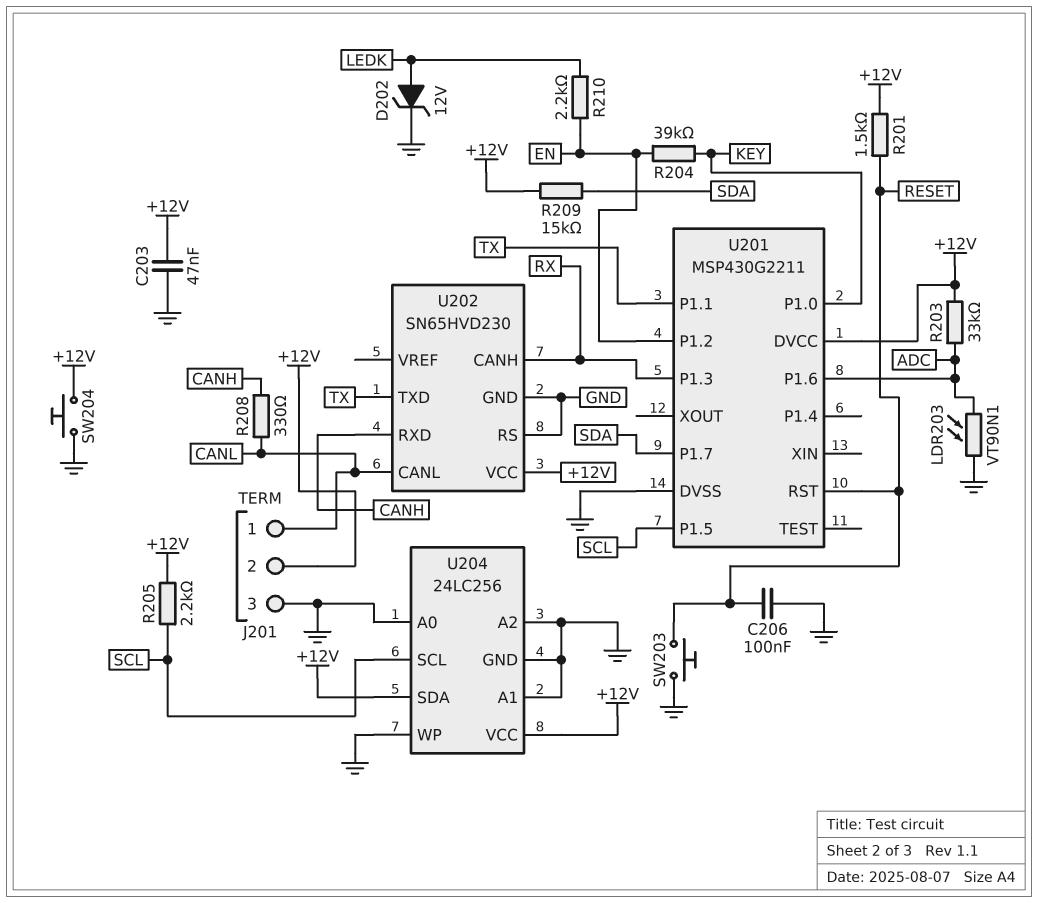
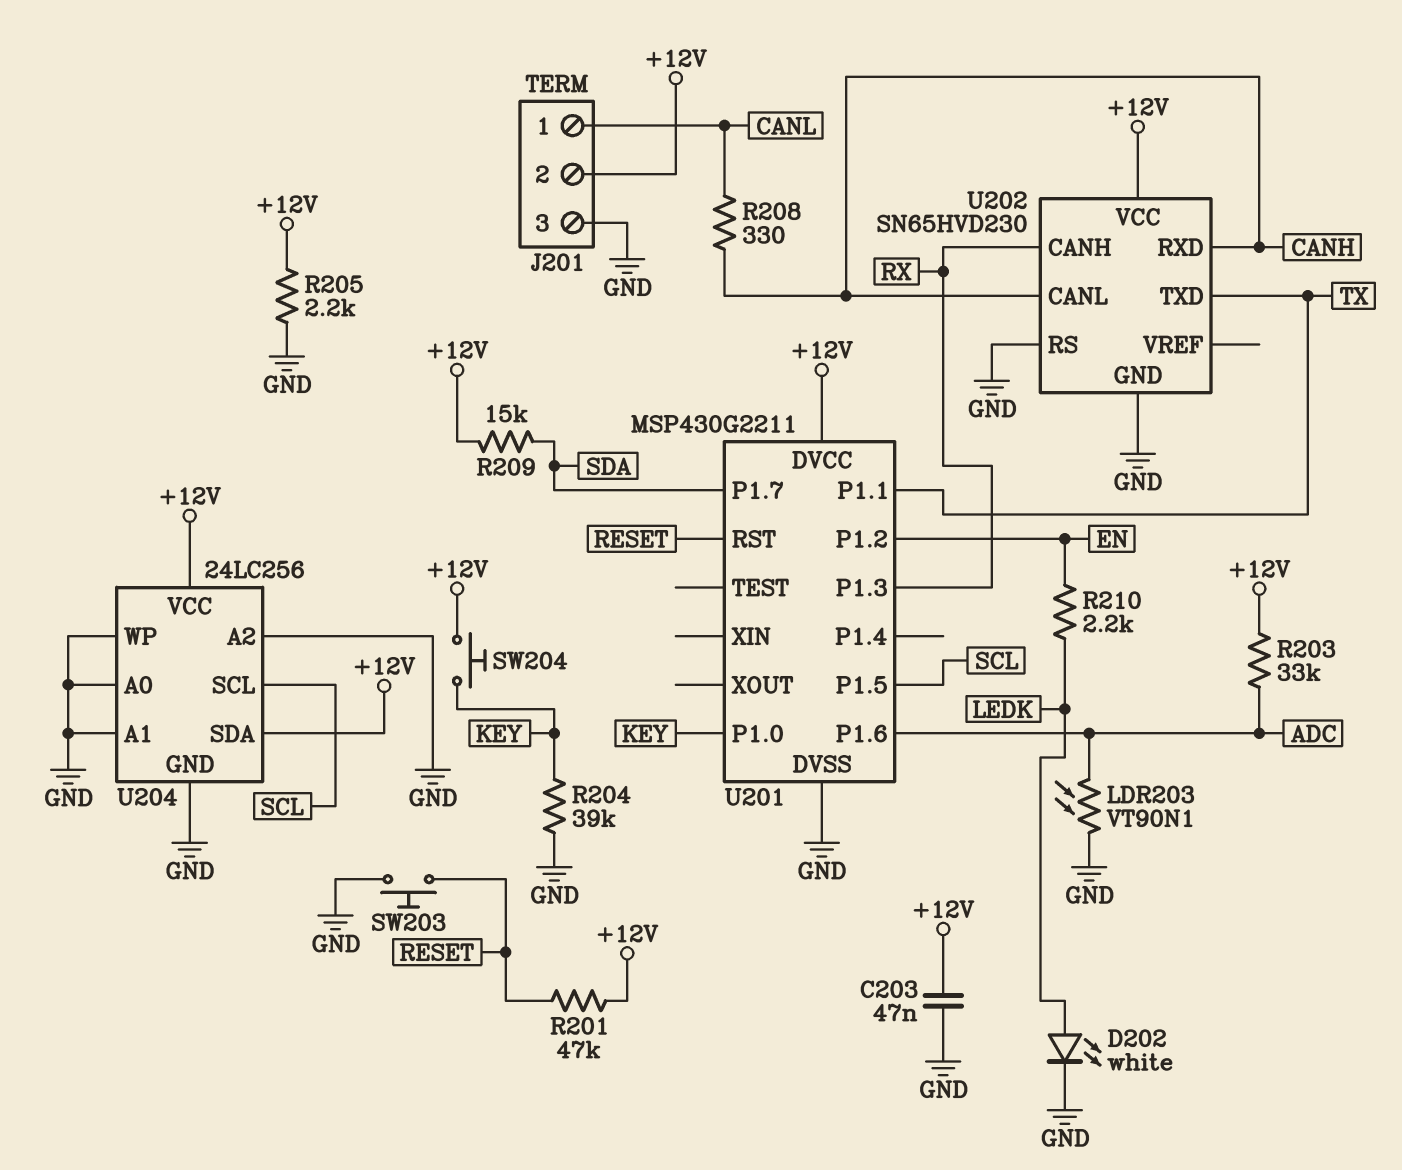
C206: 100nF (GND, RESET) -> none
D202: zener 12V (A LEDK, K GND) -> LED white (A LEDK, K GND)
R201: 1.5k (+12V, RESET) -> 47k (+12V, RESET)
R204: 39k (EN, KEY) -> 39k (GND, KEY)
R205: 2.2k (+12V, SCL) -> 2.2k (+12V, GND)
SW204: button (+12V, GND) -> button (+12V, KEY)
U202 pin CANL: CANL -> CANH

